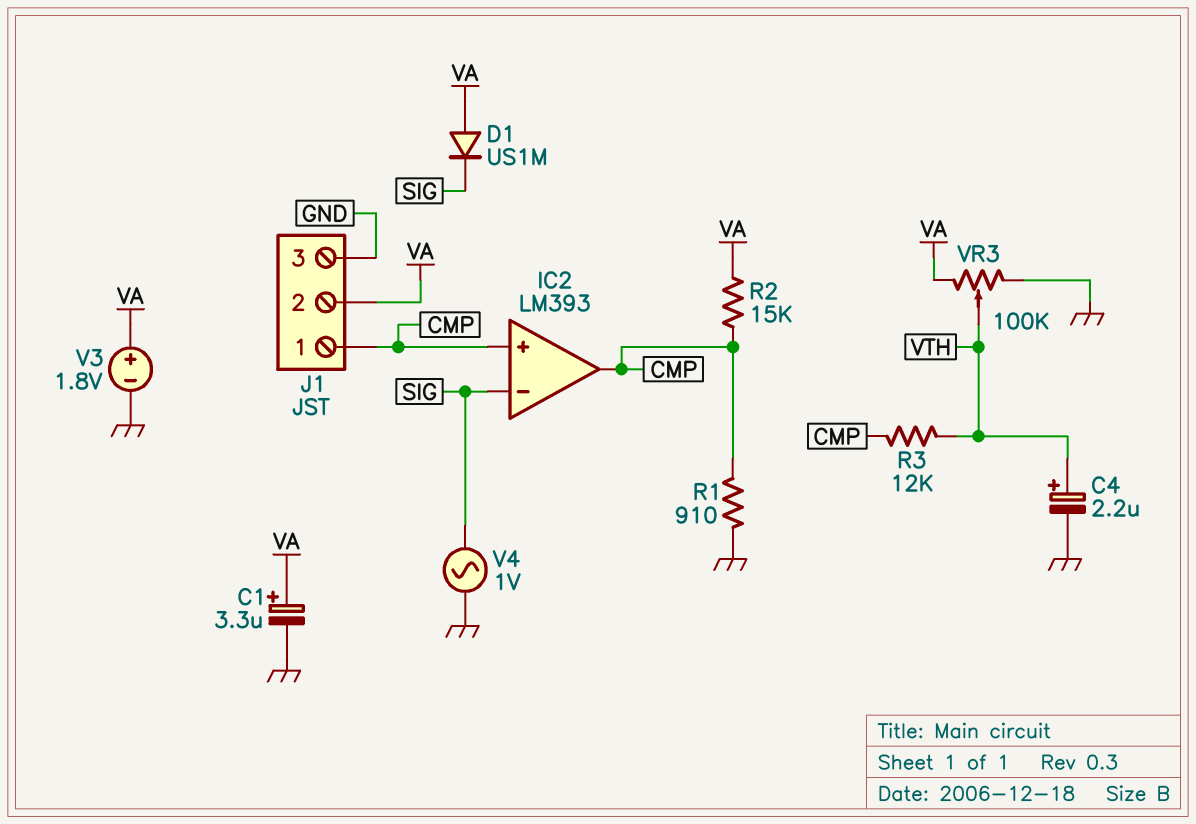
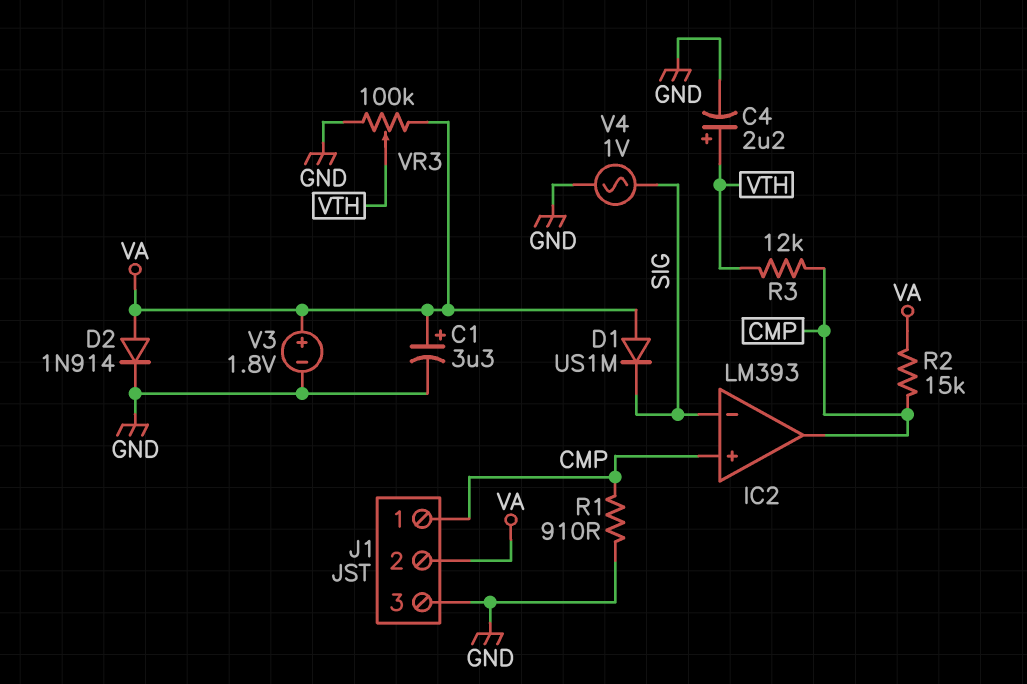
D2: none -> diode 1N914 (A VA, K GND)

